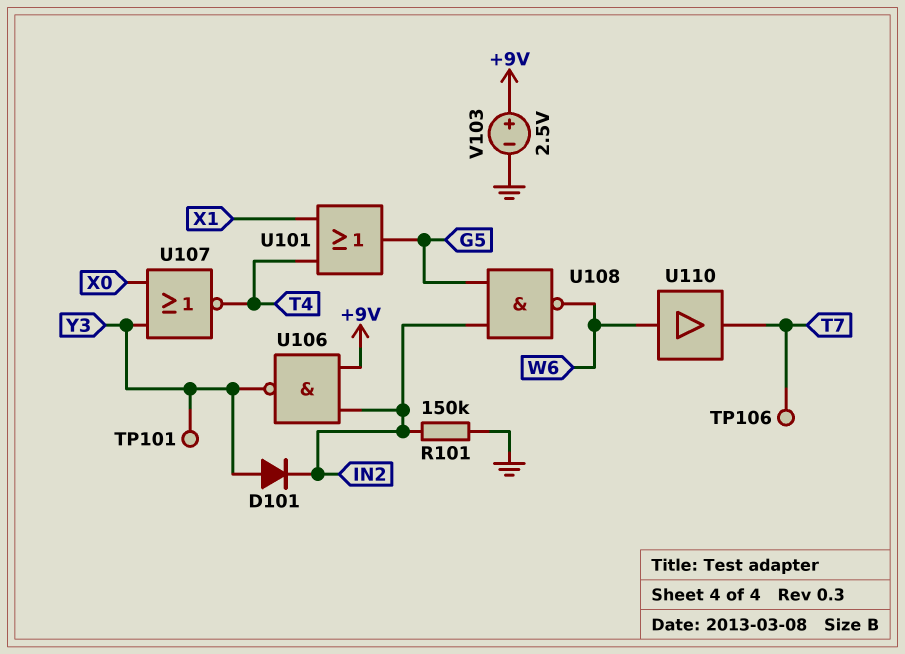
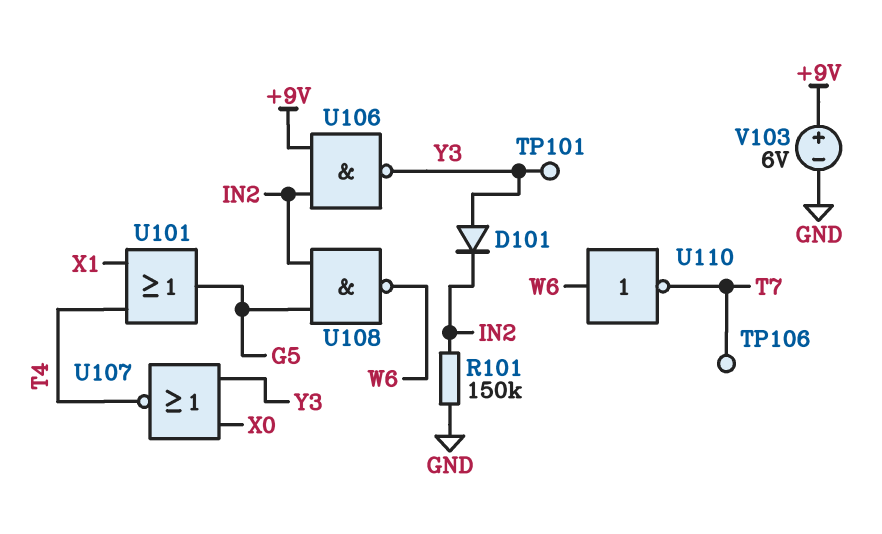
U110: buffer (in W6, out T7) -> NOT (in W6, out T7)
V103: 2.5V (plus +9V, minus GND) -> 6V (plus +9V, minus GND)

